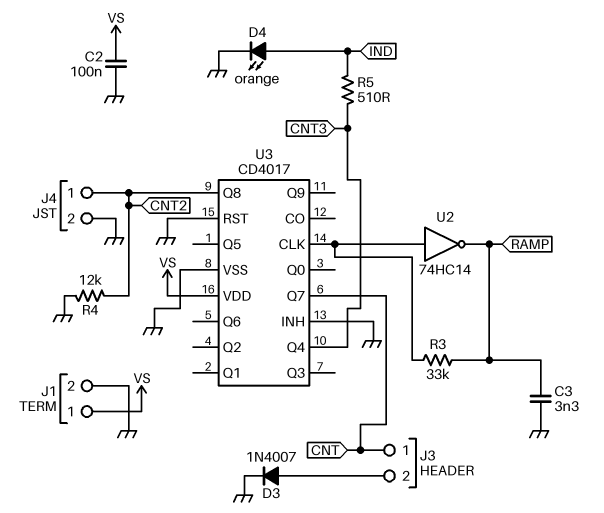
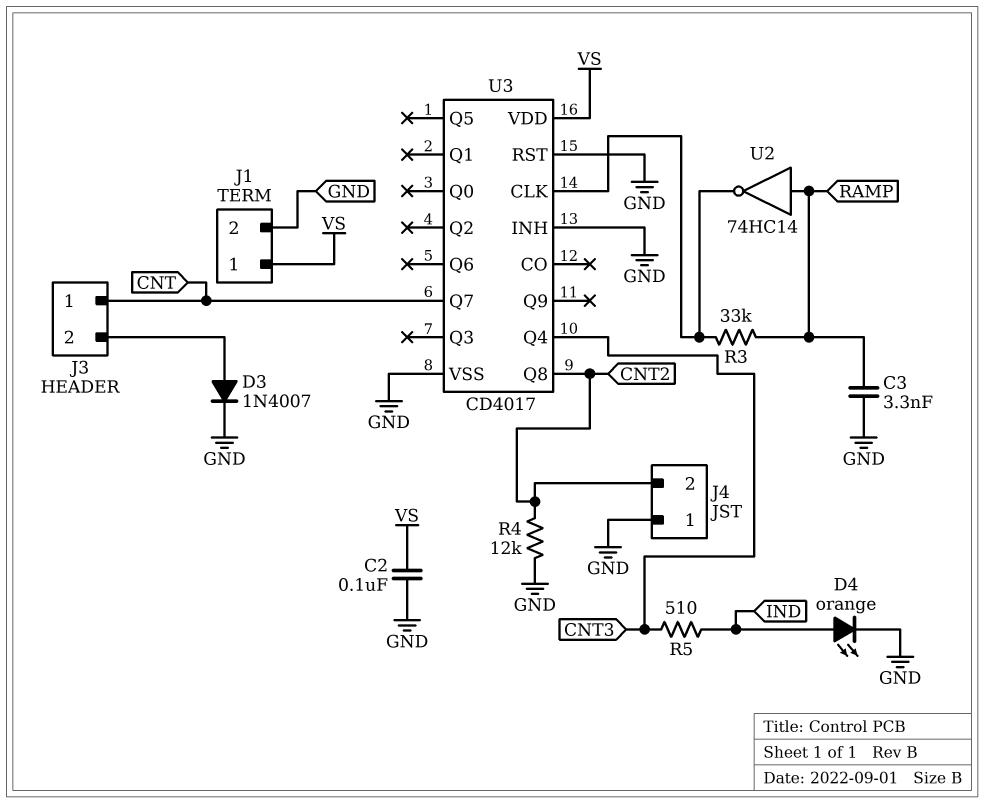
J4 pin 1: CNT2 -> GND
J4 pin 2: GND -> CNT2
U2: NOT 74HC14 (in U3/CLK, out RAMP) -> NOT 74HC14 (in RAMP, out U3/CLK)

